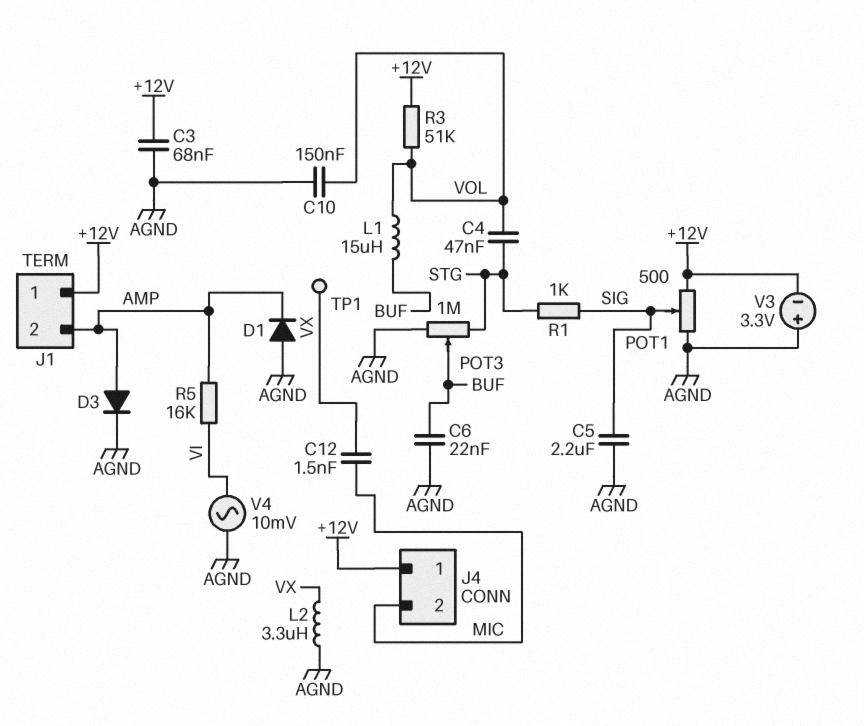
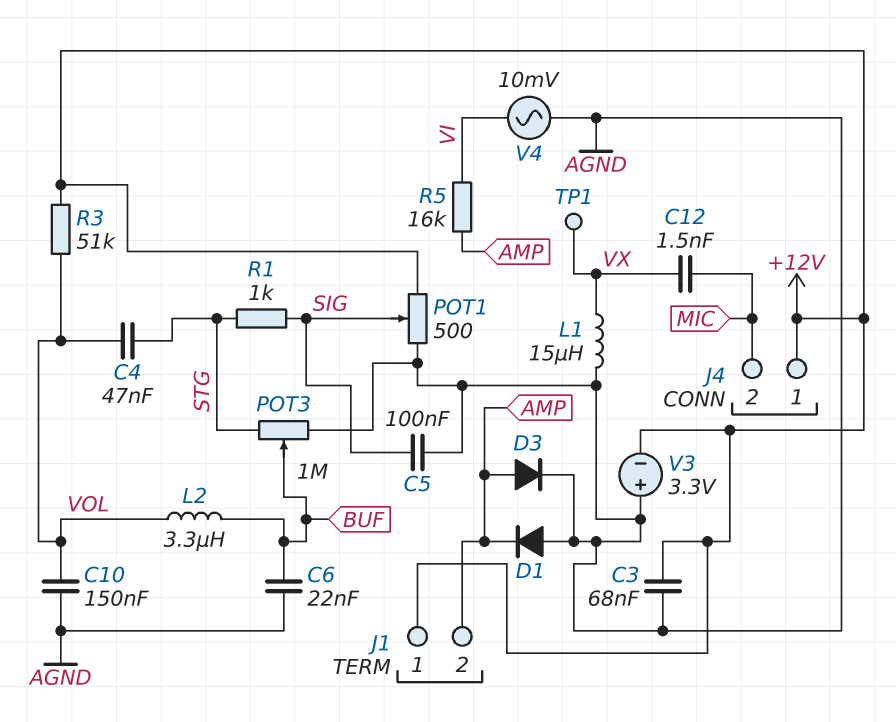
C5: 2.2uF (AGND, SIG) -> 100nF (AGND, SIG)
L1: 15uH (BUF, VOL) -> 15uH (AGND, VX)
L2: 3.3uH (AGND, VX) -> 3.3uH (BUF, VOL)

